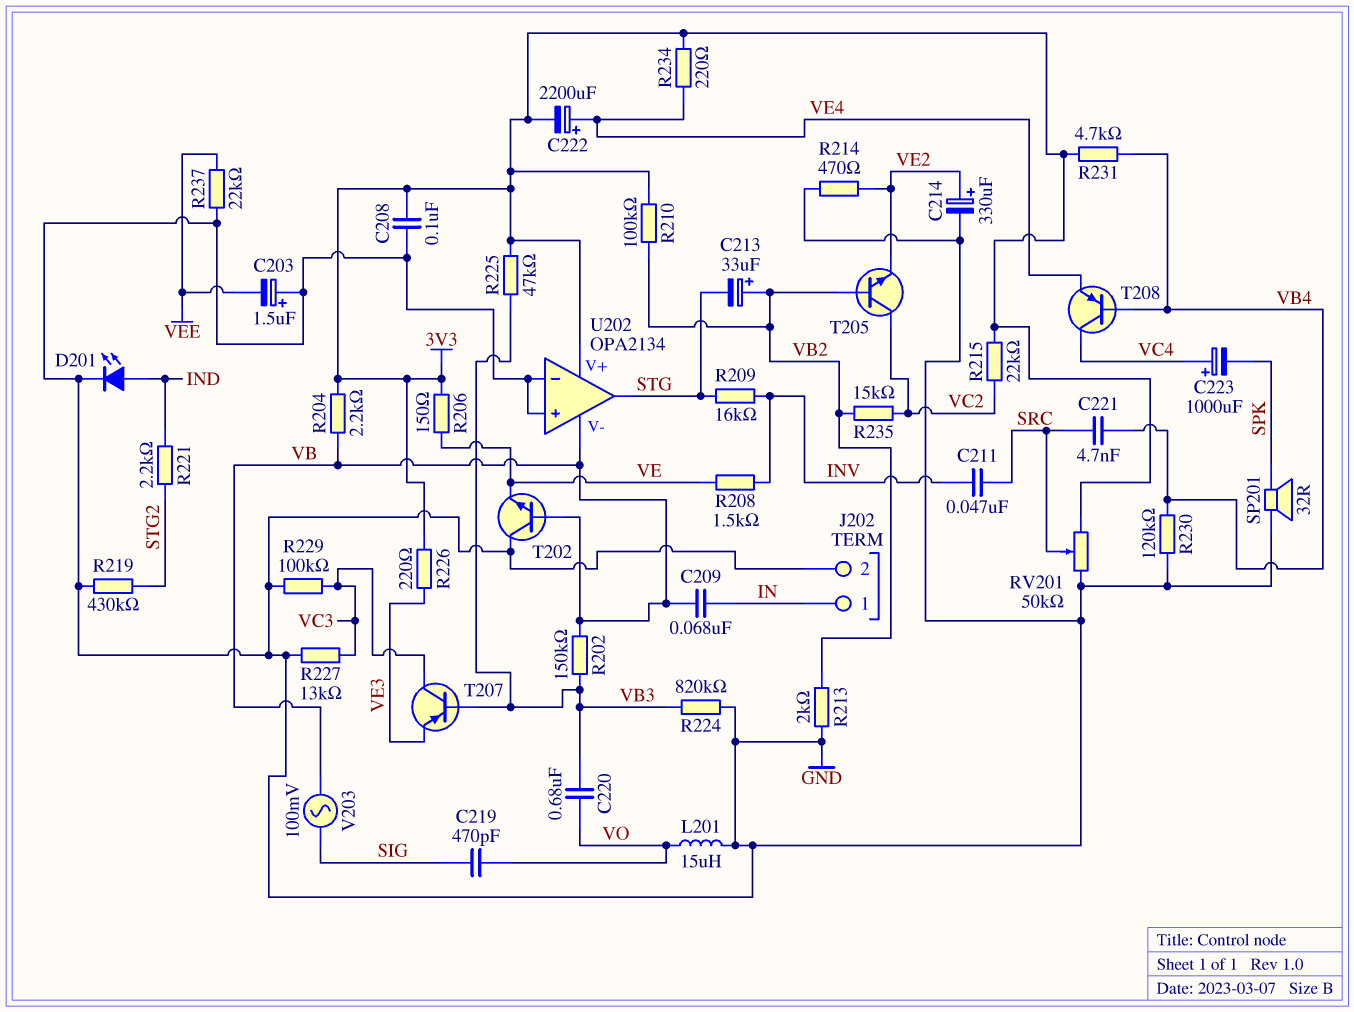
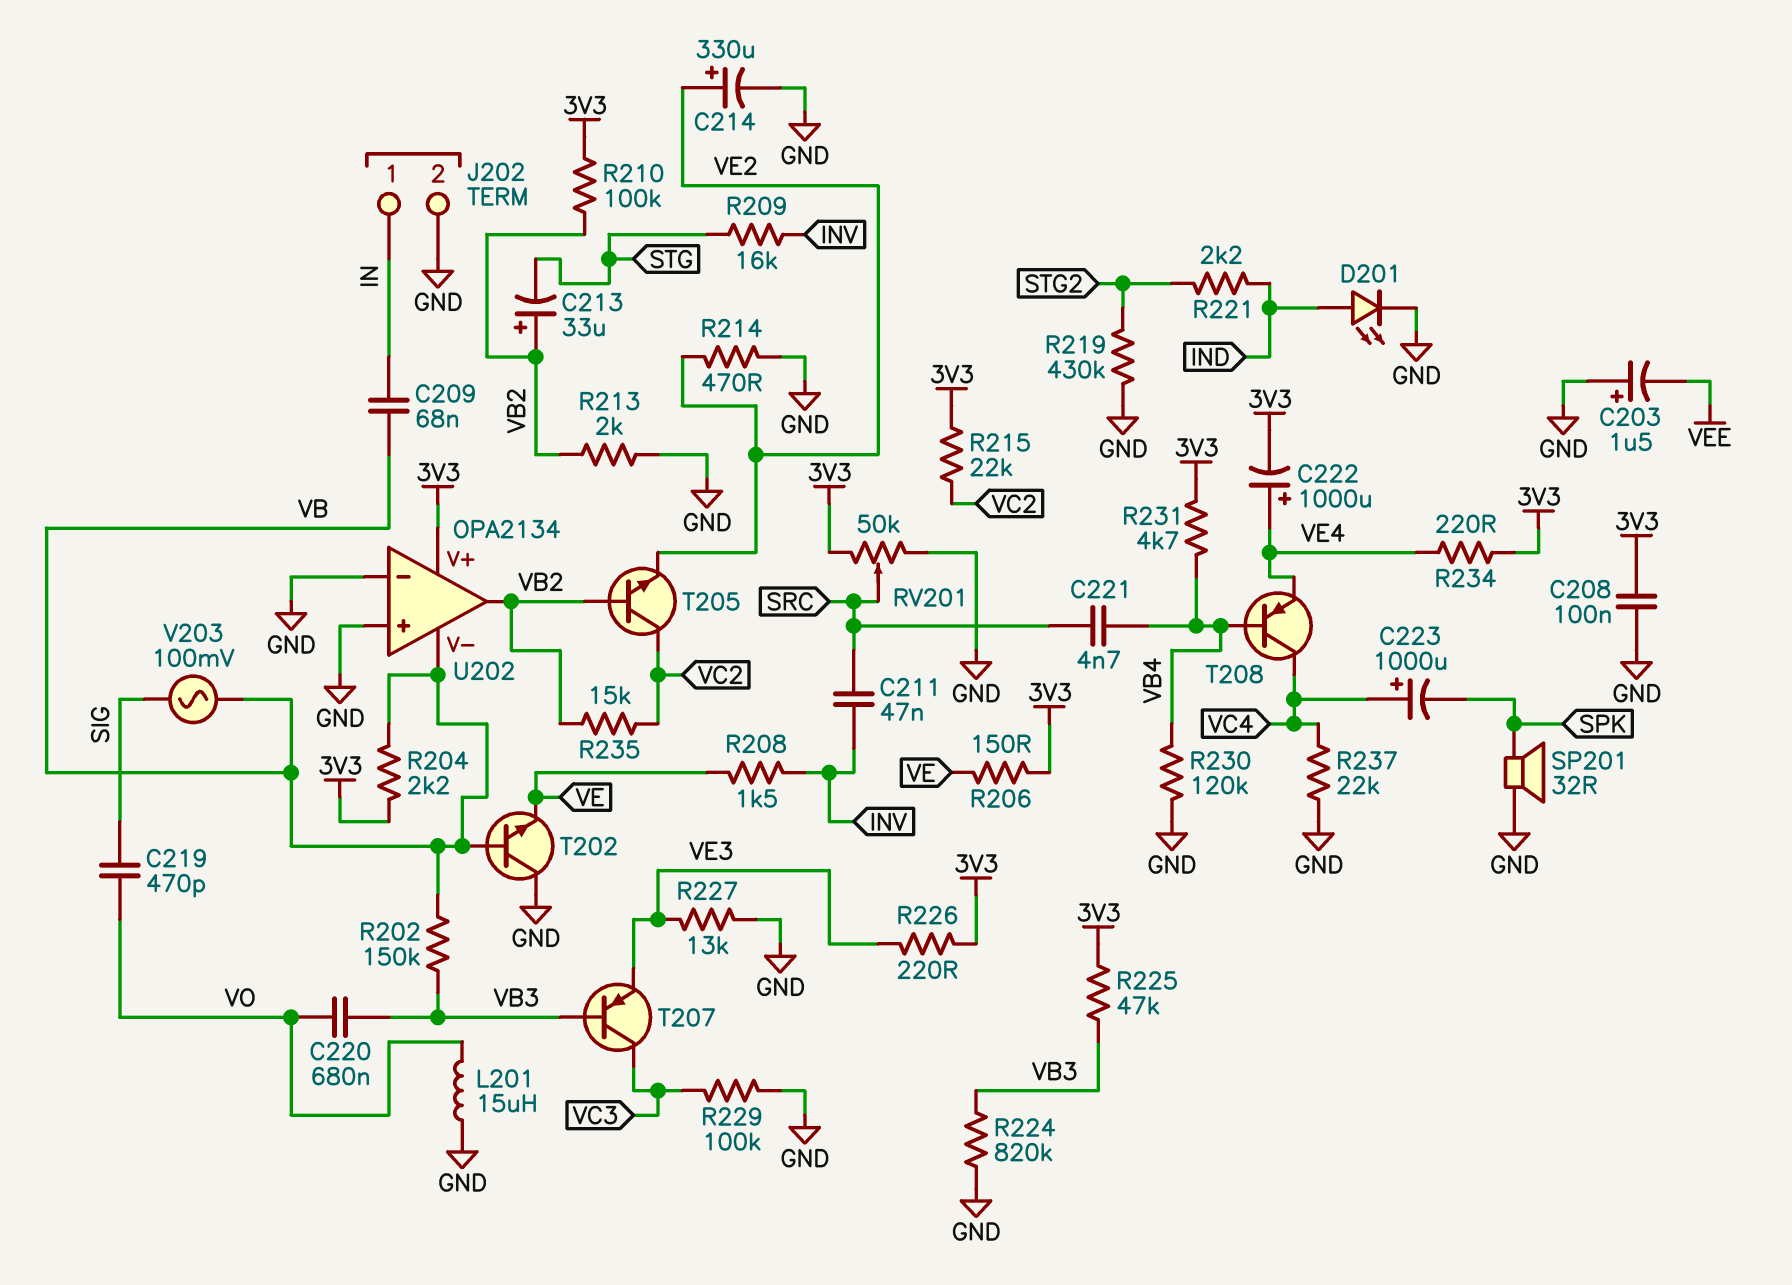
C222: 2200uF (plus VE4, minus 3V3) -> 1000uF (plus VE4, minus 3V3)
R227: 13k (GND, VC3) -> 13k (GND, VE3)
R237: 22k (GND, VEE) -> 22k (GND, VC4)
U202 pin out: STG -> VB2

